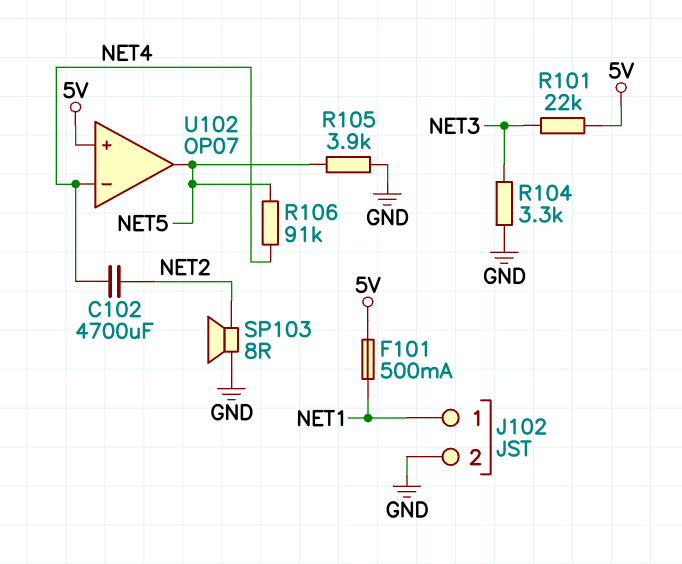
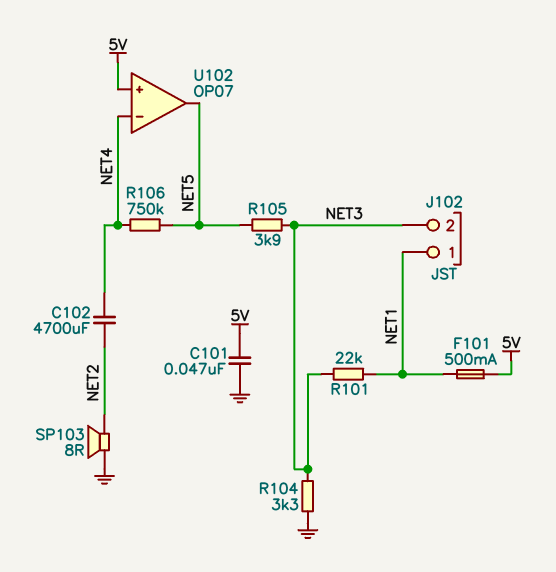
C101: none -> 47nF (5V, GND)
J102 pin 2: GND -> NET3
R101: 22k (5V, NET3) -> 22k (NET1, NET3)
R105: 3.9k (GND, NET5) -> 3.9k (NET3, NET5)
R106: 91k (NET4, NET5) -> 750k (NET4, NET5)

